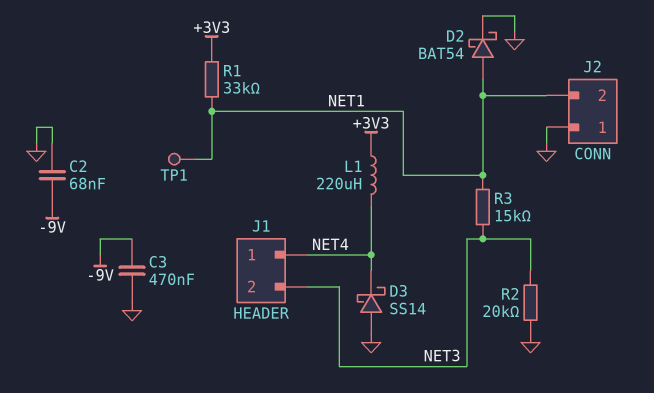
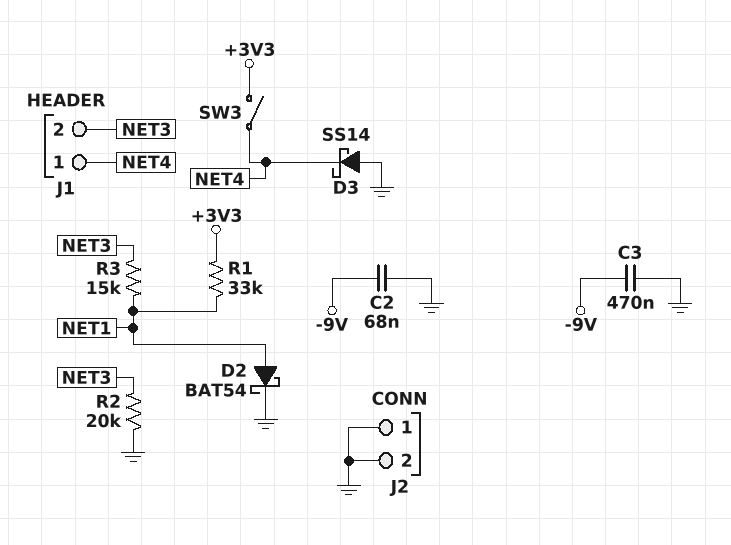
J2 pin 2: NET1 -> GND
L1: 220uH (+3V3, NET4) -> none
SW3: none -> switch (+3V3, NET4)
TP1: test point (NET1) -> none

